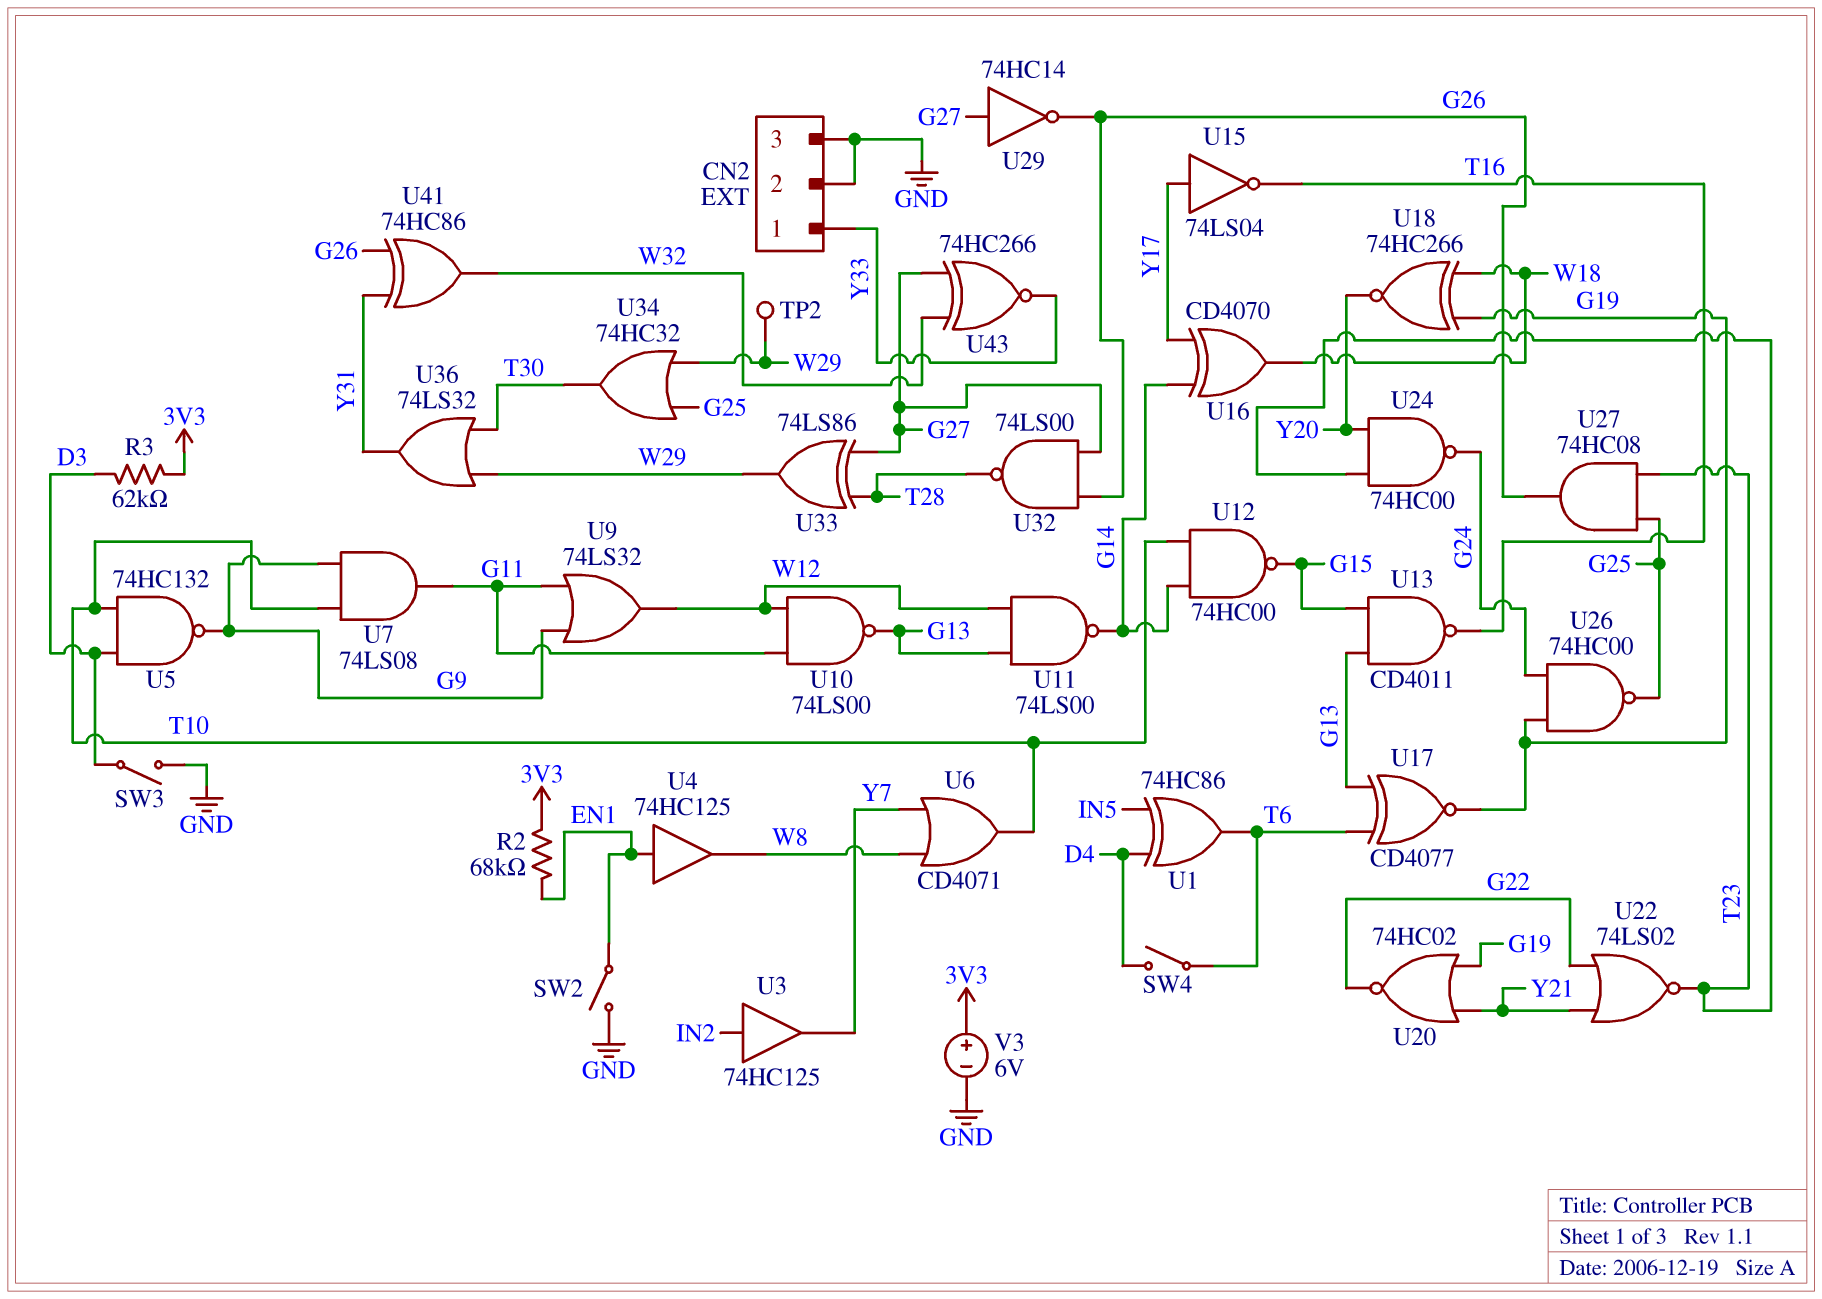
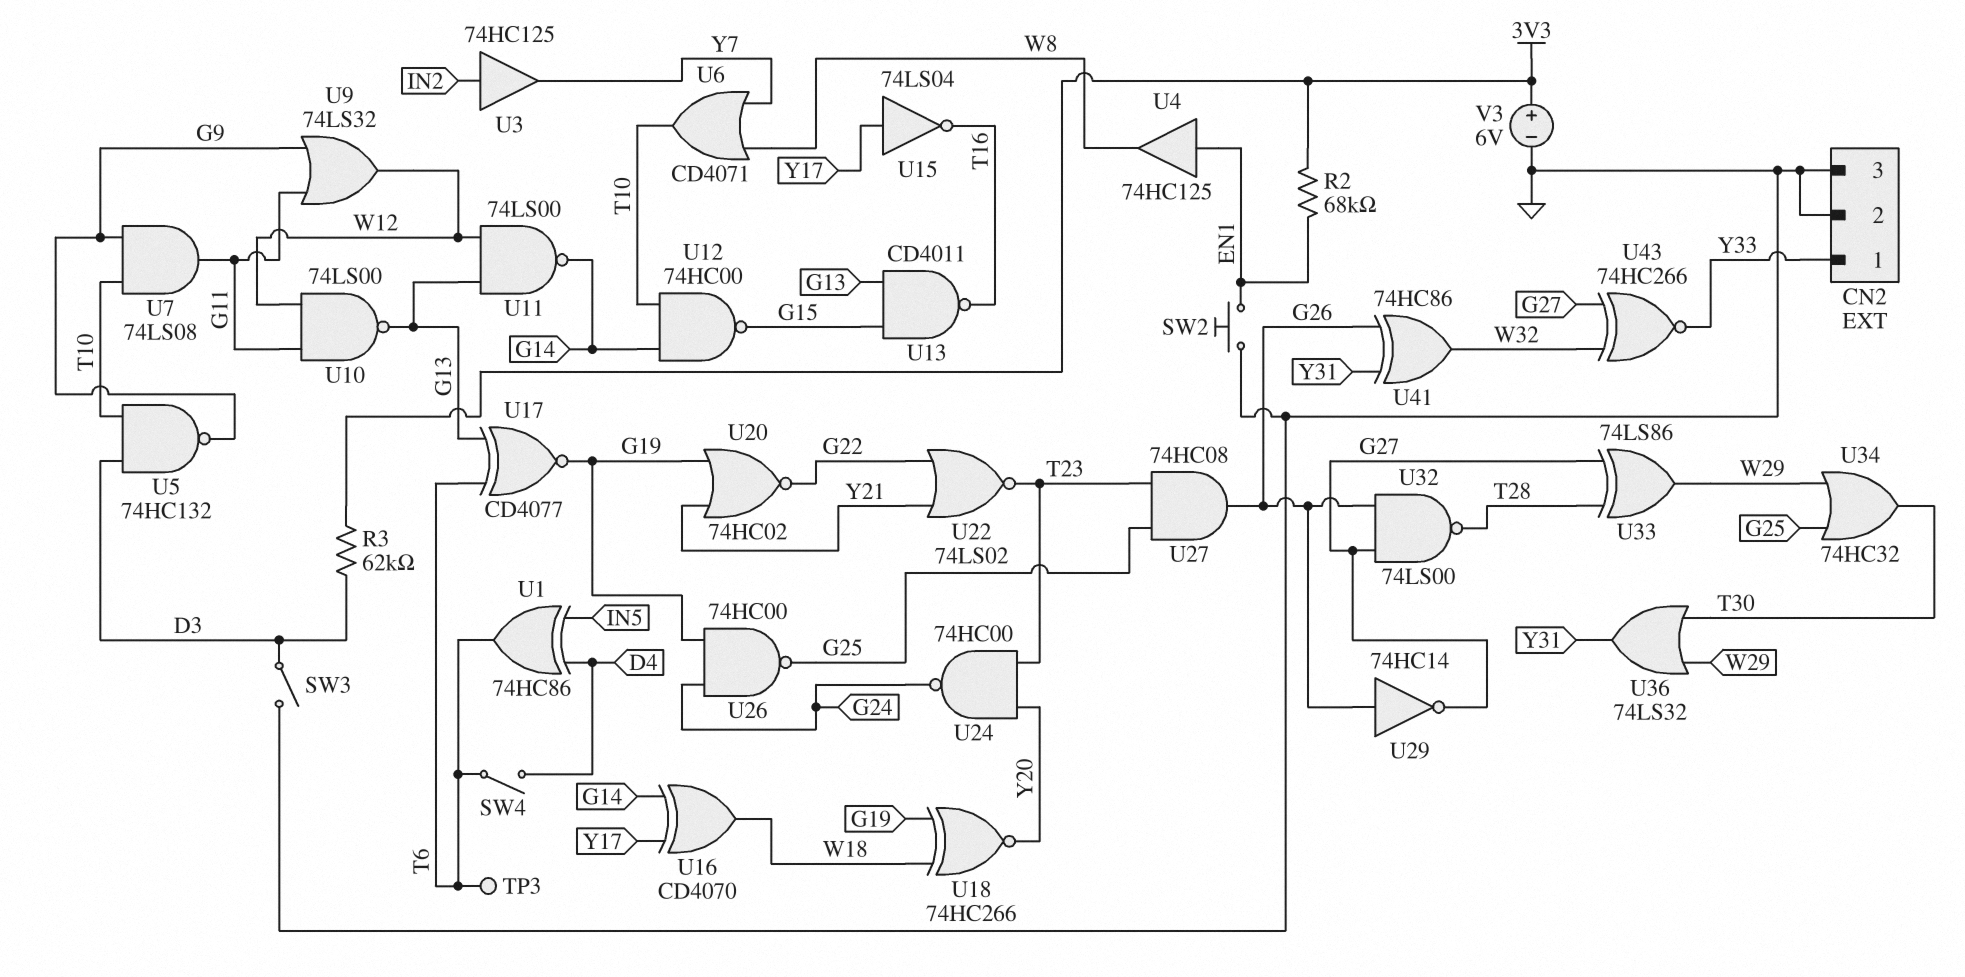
SW2: switch (EN1, GND) -> button (EN1, GND)
TP2: test point (W29) -> none
TP3: none -> test point (T6)
U29: NOT 74HC14 (in G27, out G26) -> NOT 74HC14 (in G26, out G27)

